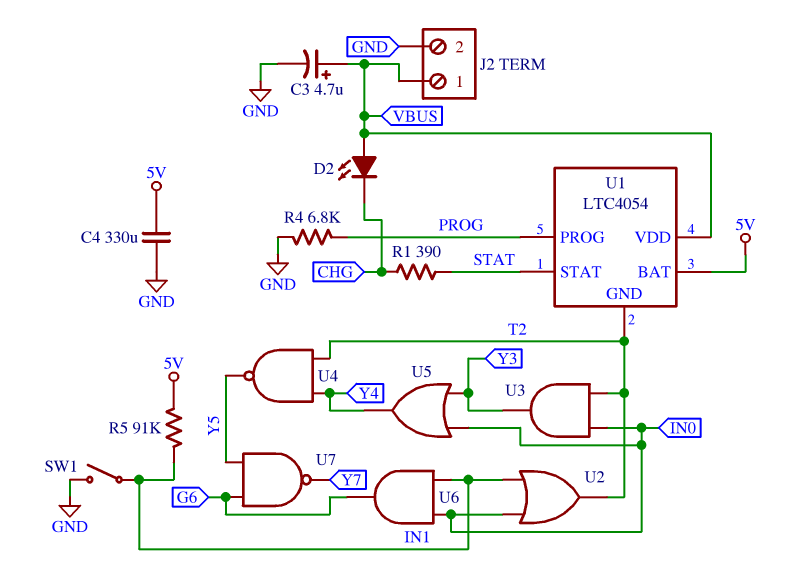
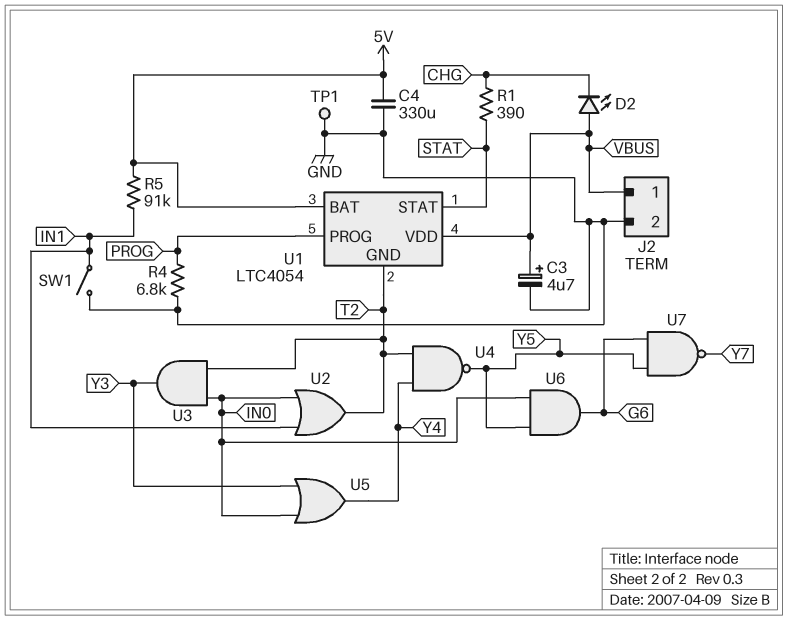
TP1: none -> test point (GND)
U6: AND (in IN0, in IN1, out G6) -> AND (in IN0, in Y5, out G6)

